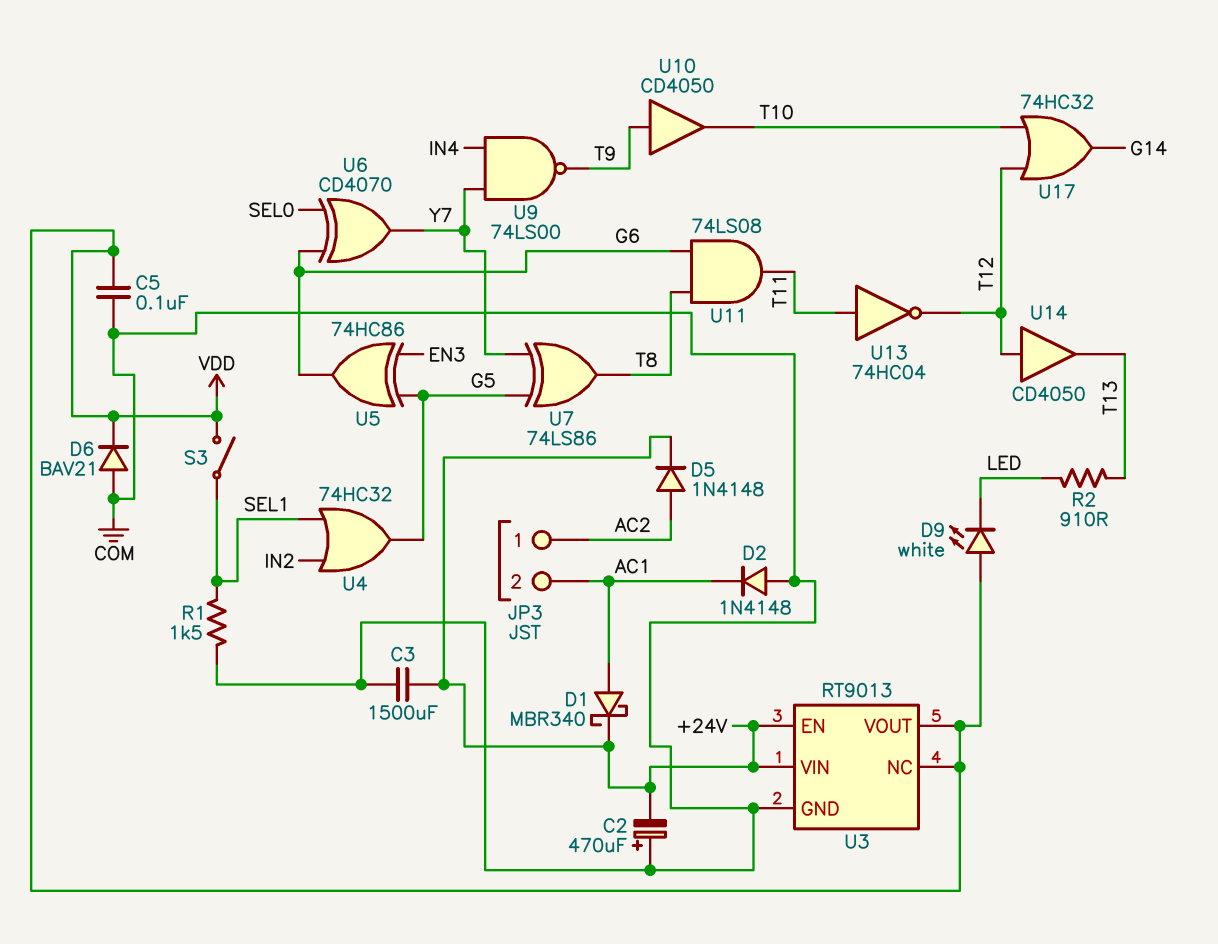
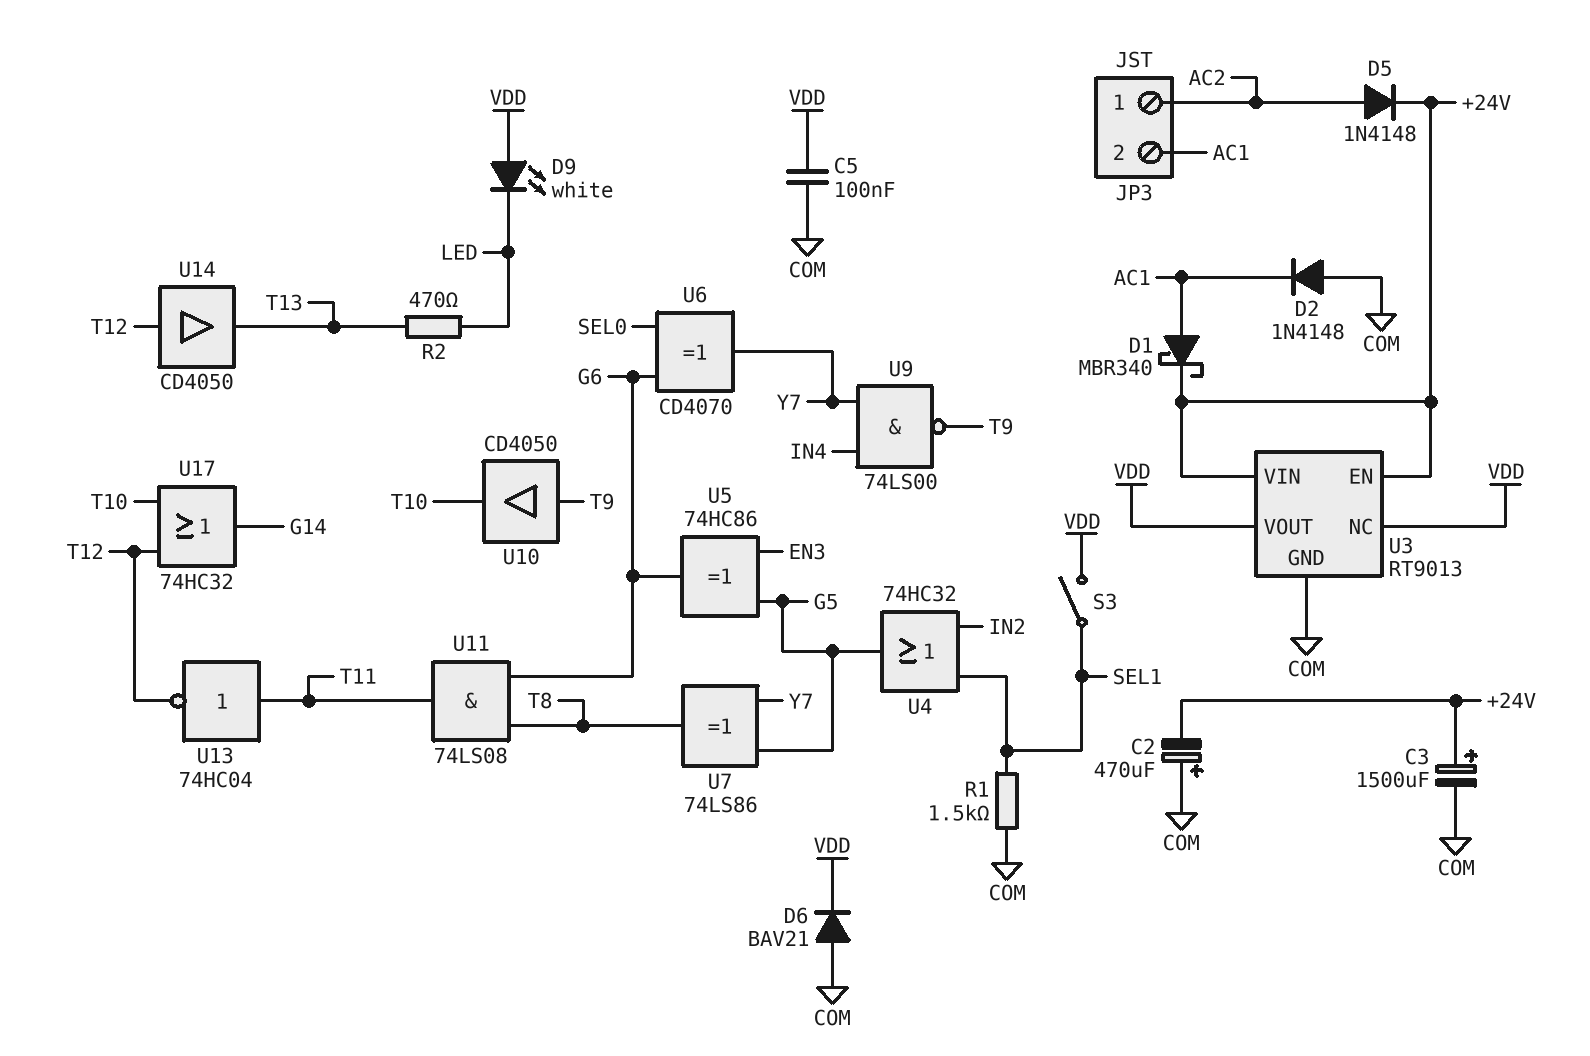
C3: 1500uF (+24V, COM) -> 1500uF (plus +24V, minus COM)
R2: 910 (LED, T13) -> 470 (LED, T13)

